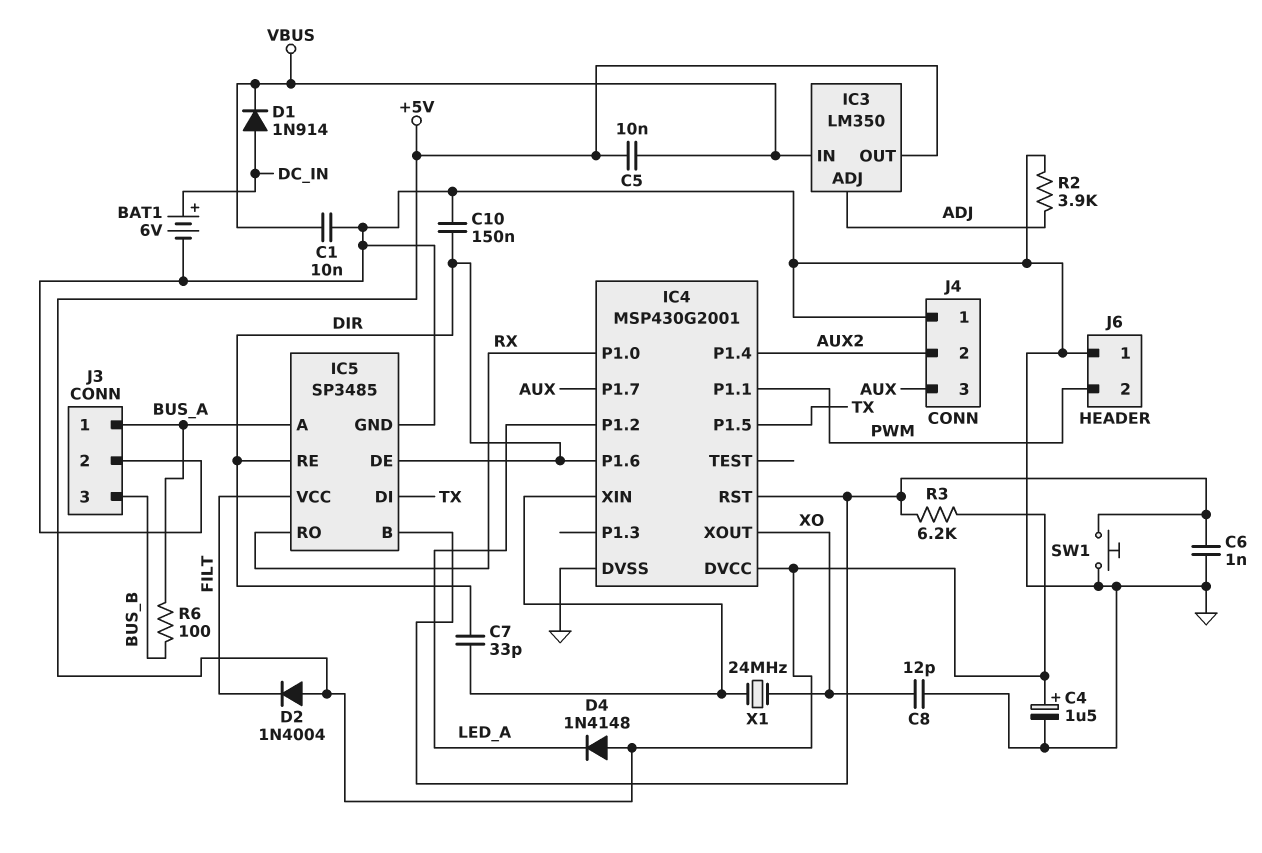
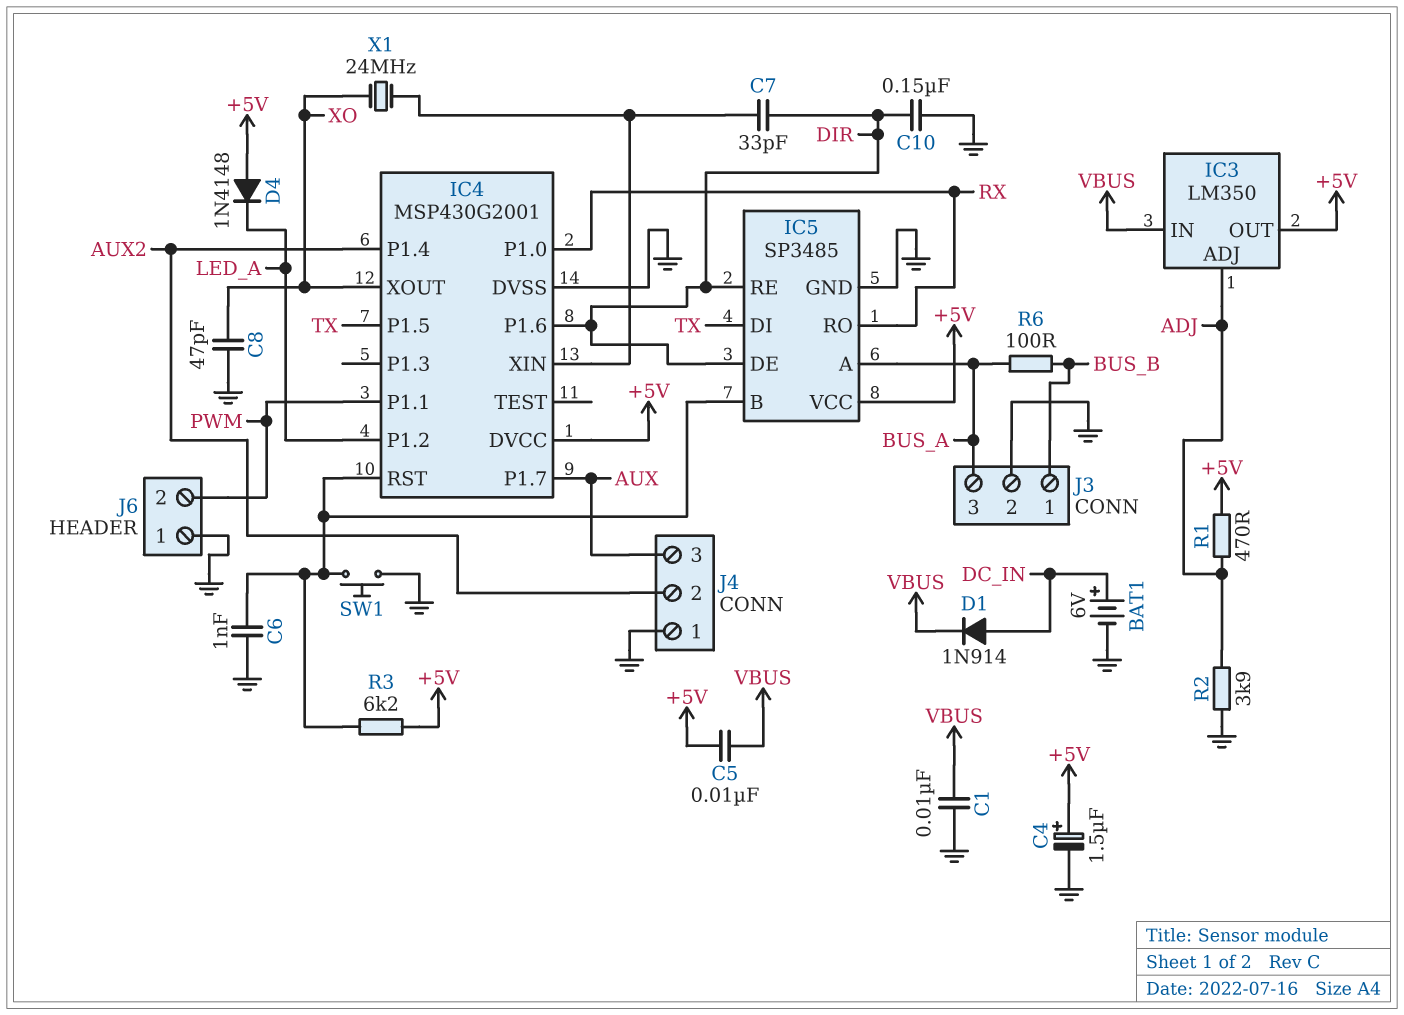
C8: 12pF (GND, XO) -> 47pF (GND, XO)
D2: diode 1N4004 (A +5V, K FILT) -> none
IC5 pin VCC: FILT -> +5V
J3 pin 1: BUS_A -> BUS_B
J3 pin 3: BUS_B -> BUS_A
R1: none -> 470 (+5V, ADJ)

